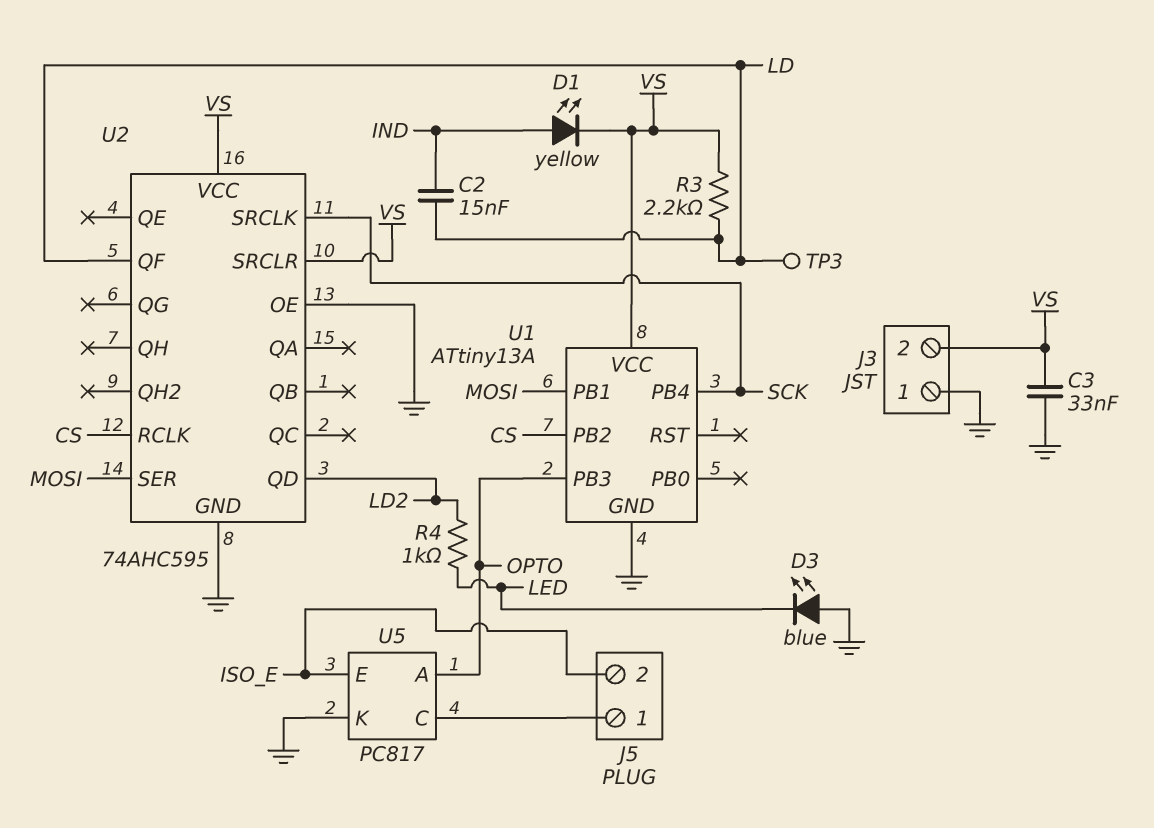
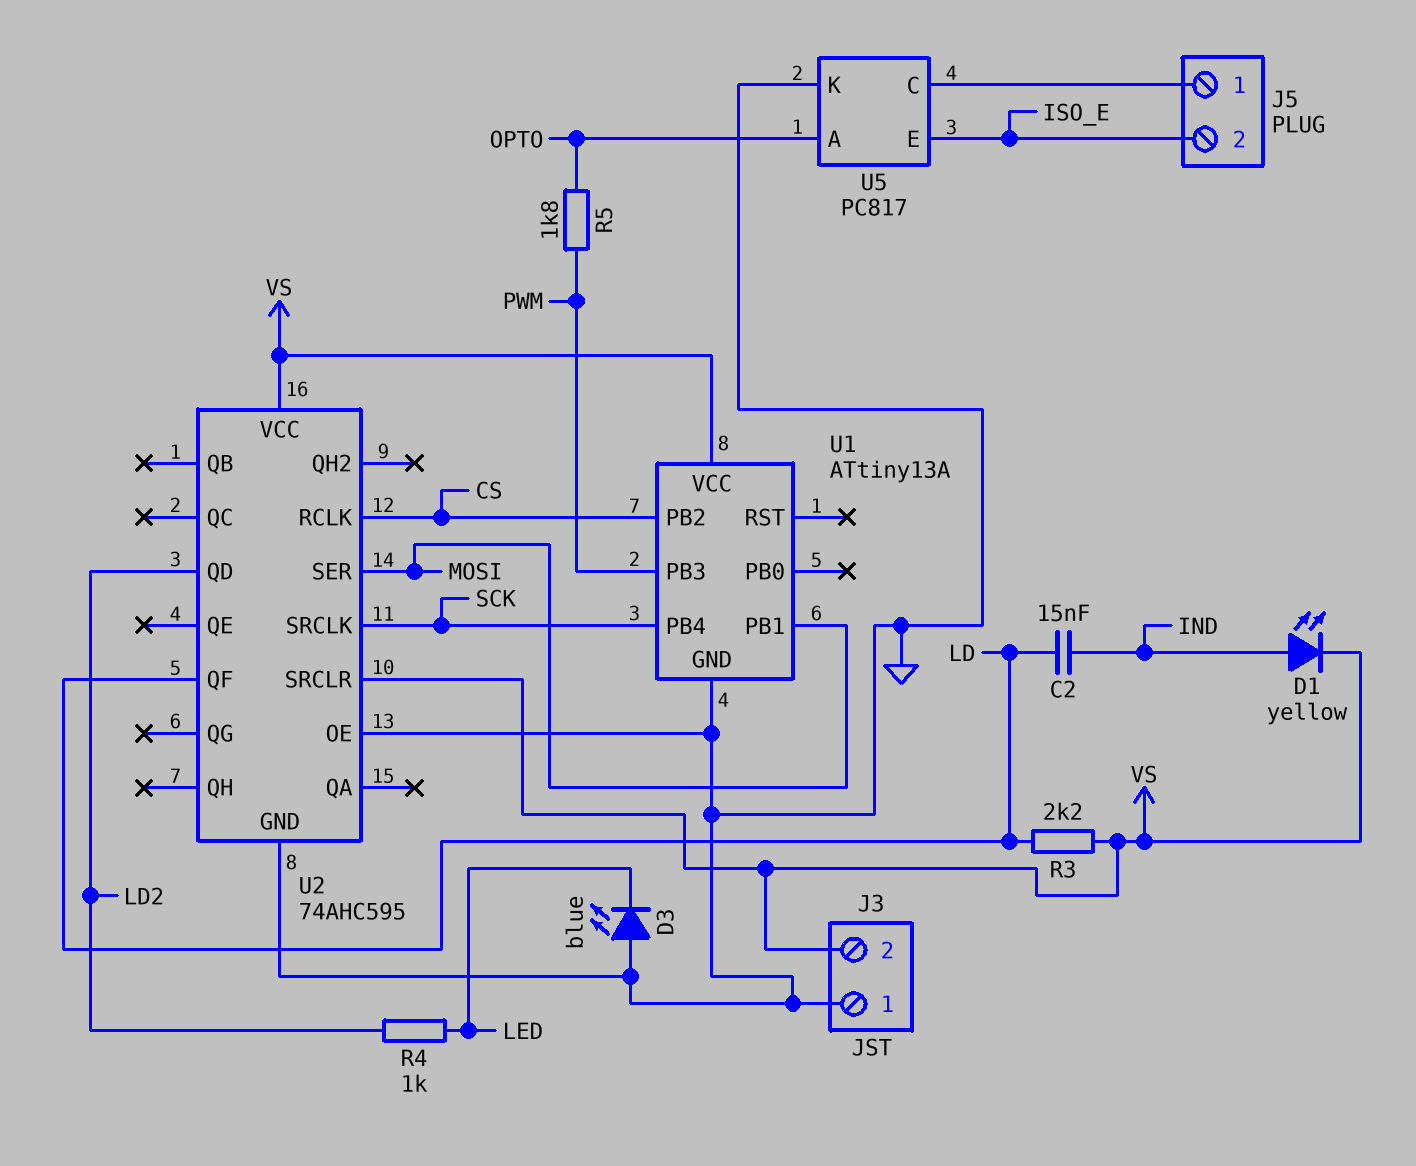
C3: 33nF (GND, VS) -> none
R5: none -> 1.8k (OPTO, PWM)
TP3: test point (LD) -> none
U1 pin PB3: OPTO -> PWM

